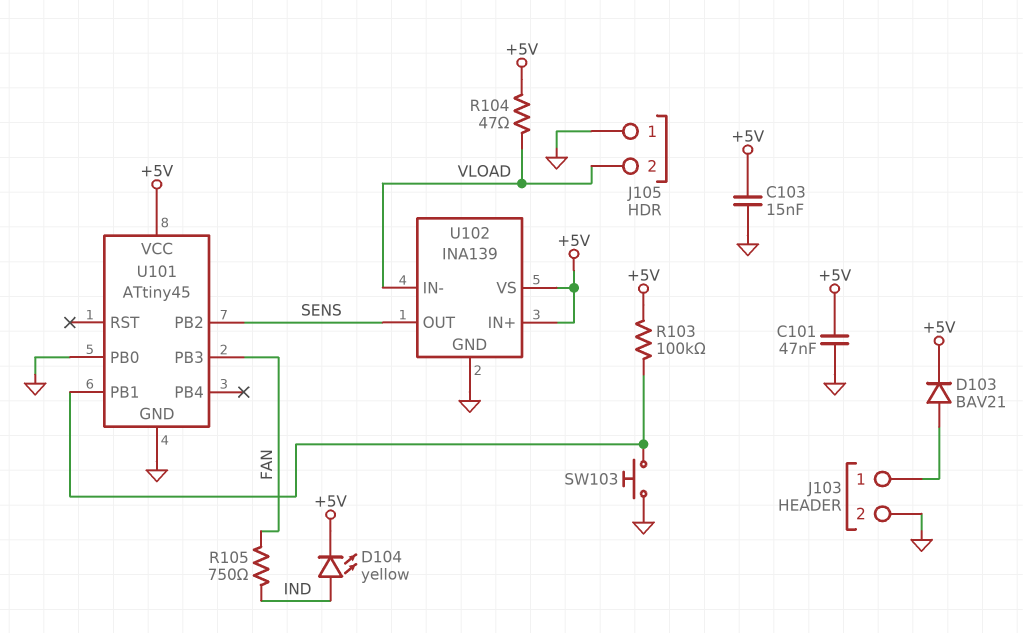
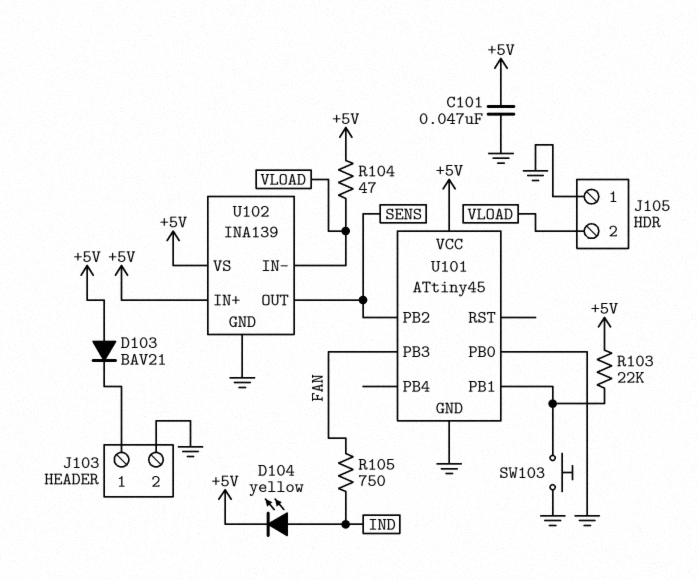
C103: 15nF (+5V, GND) -> none
D103: diode BAV21 (A J103/1, K +5V) -> diode BAV21 (A +5V, K J103/1)
R103: 100k (+5V, U101/PB1) -> 22k (+5V, U101/PB1)

